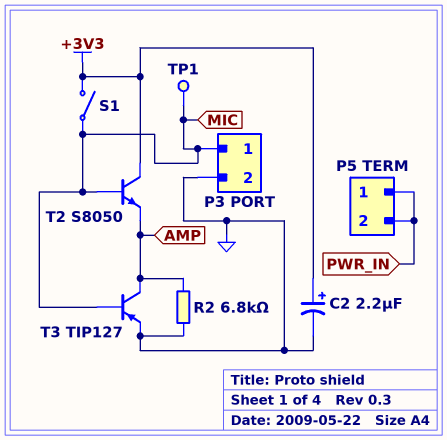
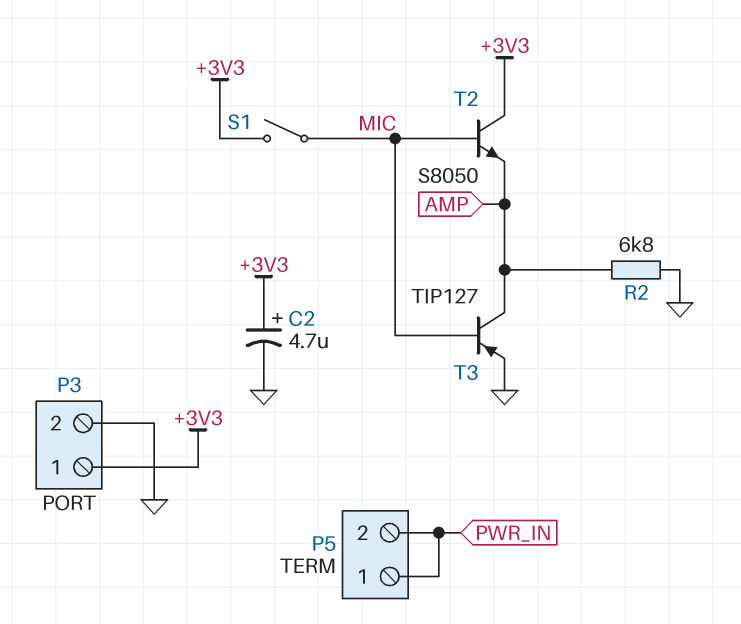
C2: 2.2uF (plus +3V3, minus GND) -> 4.7uF (plus +3V3, minus GND)
P3 pin 1: MIC -> +3V3
TP1: test point (MIC) -> none

